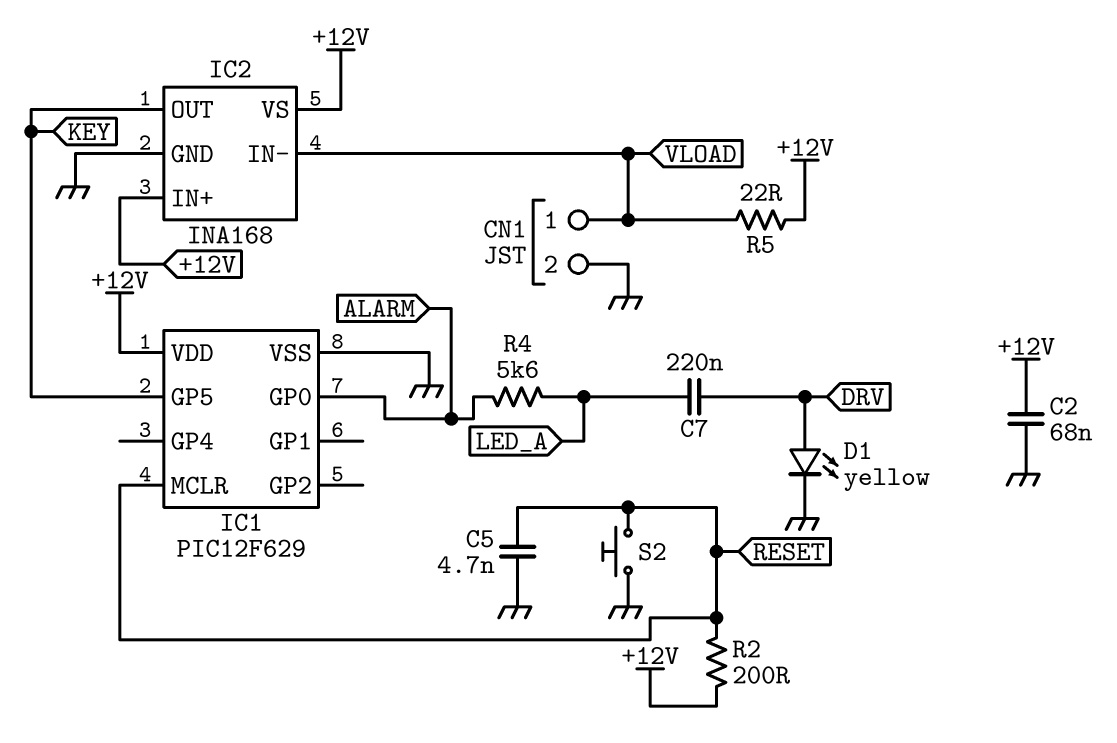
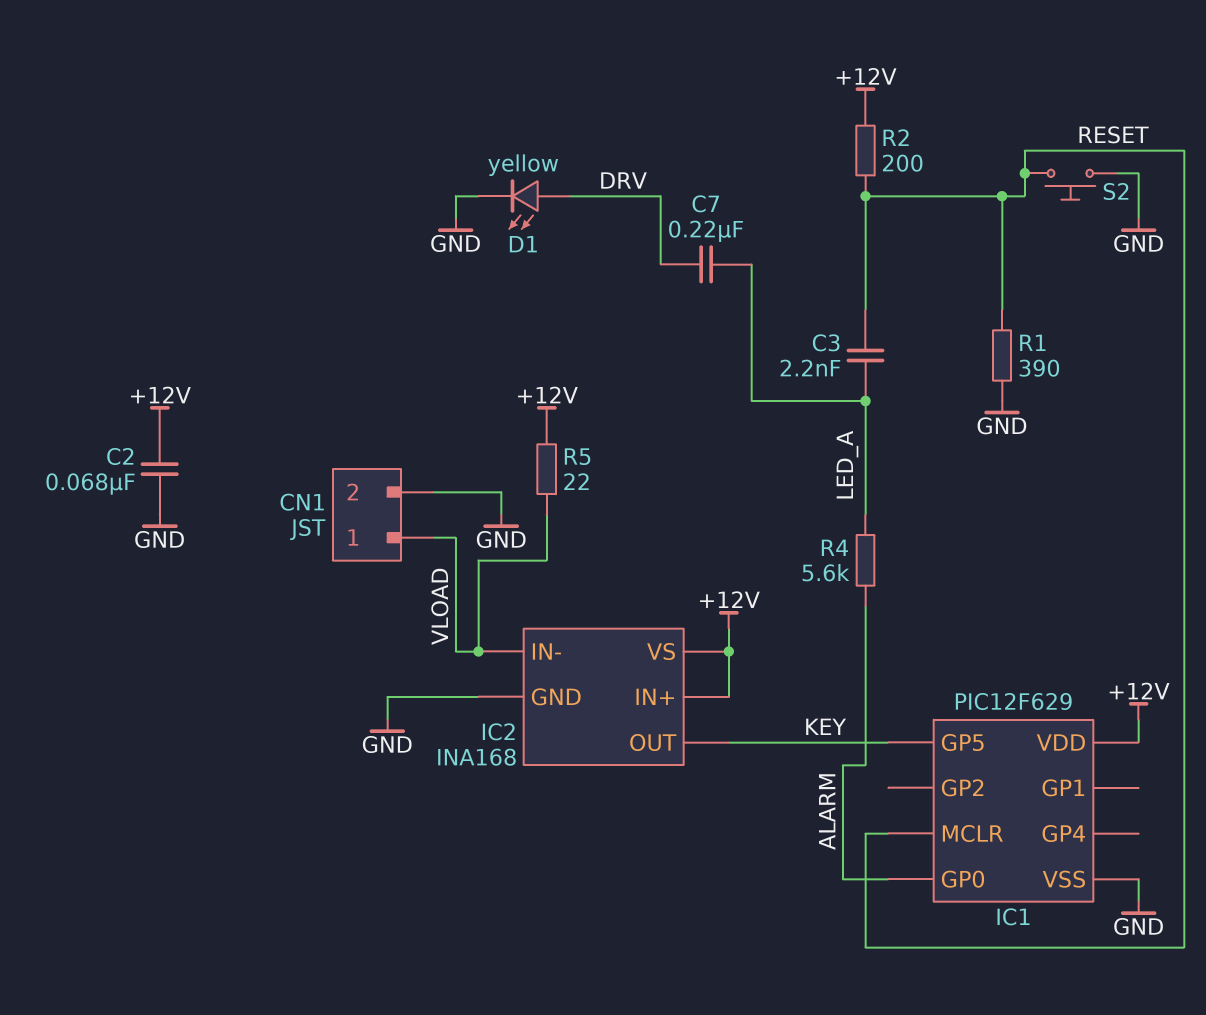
C3: none -> 2.2nF (LED_A, RESET)
C5: 4.7nF (GND, RESET) -> none
R1: none -> 390 (GND, RESET)

